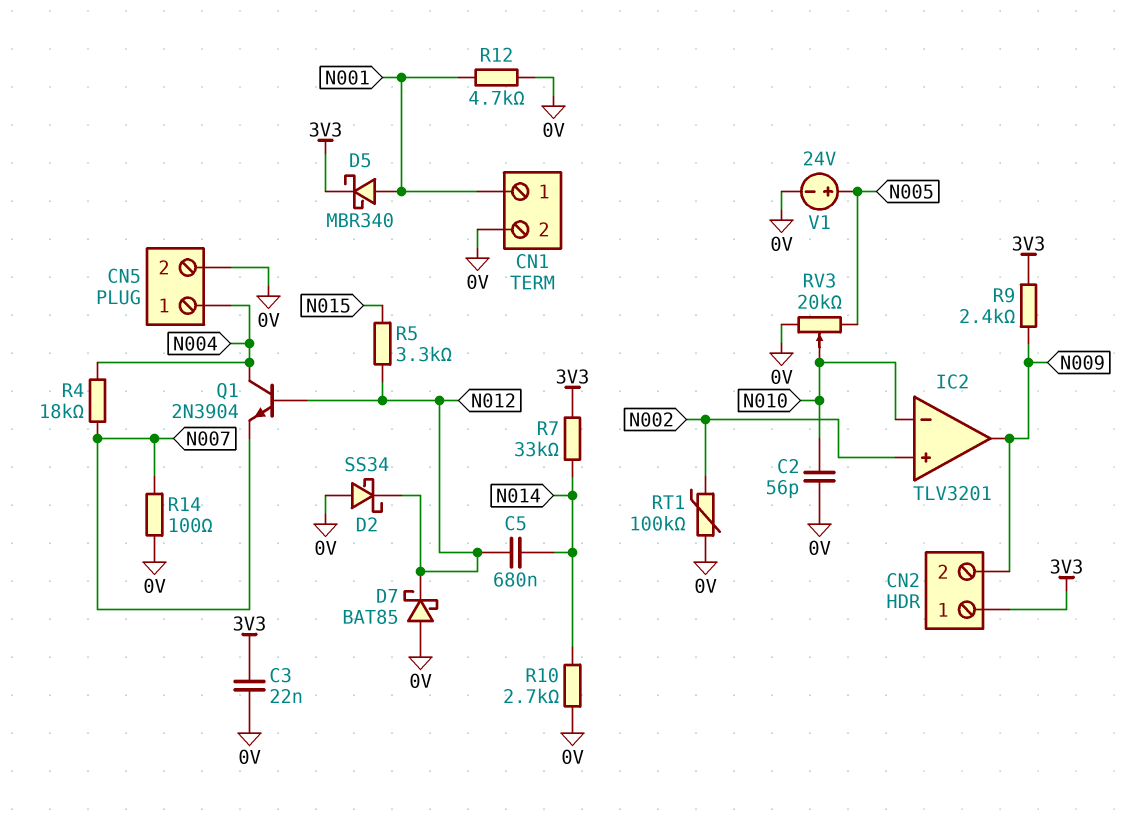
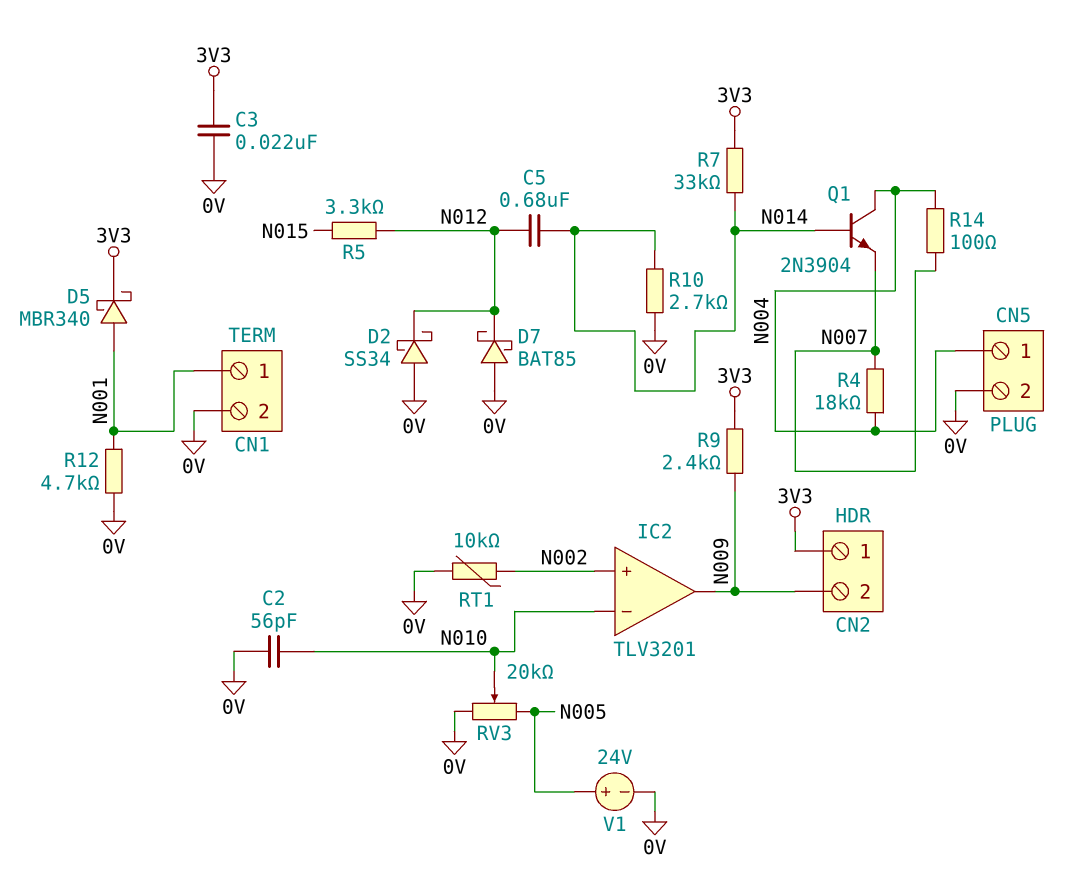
Q1: NPN 2N3904 (B N012, C N004, E N007) -> NPN 2N3904 (B N014, C N004, E N007)
R14: 100 (0V, N007) -> 100 (N004, N007)
RT1: 100k (0V, N002) -> 10k (0V, N002)

